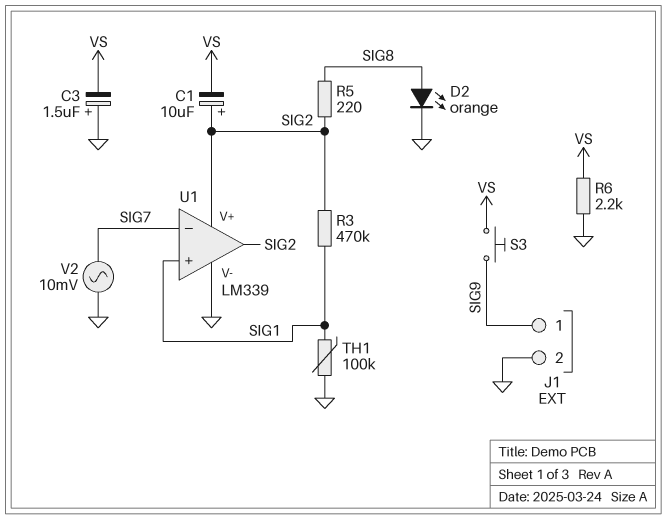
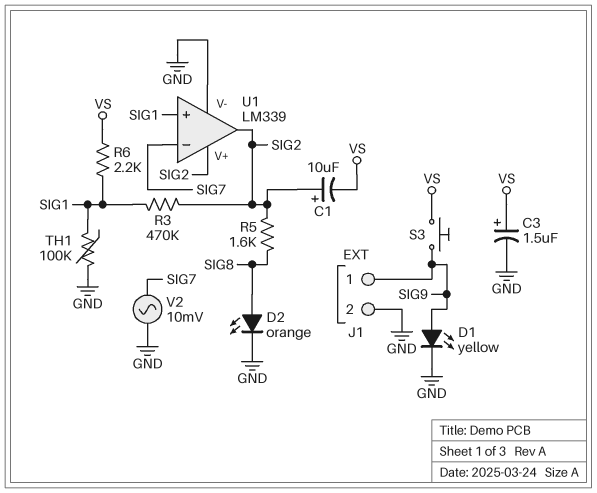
C3: 1.5uF (plus GND, minus VS) -> 1.5uF (plus VS, minus GND)
D1: none -> LED yellow (A SIG9, K GND)
R5: 220 (SIG2, SIG8) -> 1.6k (SIG2, SIG8)
R6: 2.2k (GND, VS) -> 2.2k (SIG1, VS)

